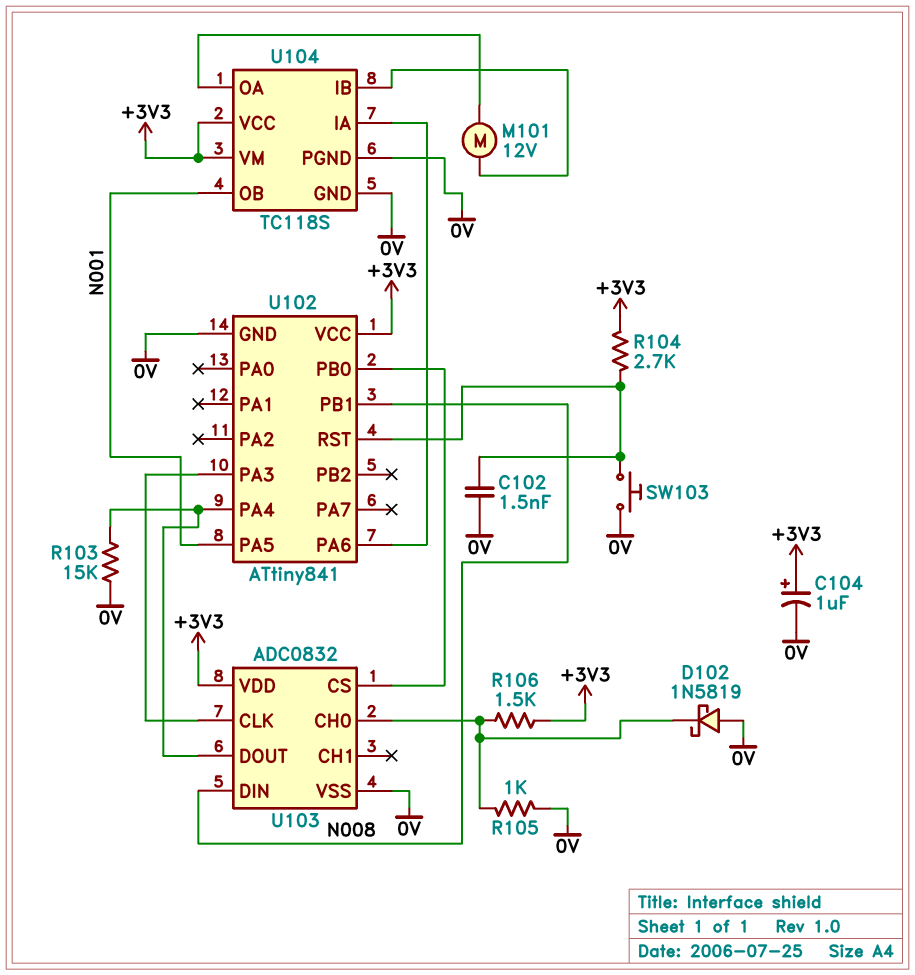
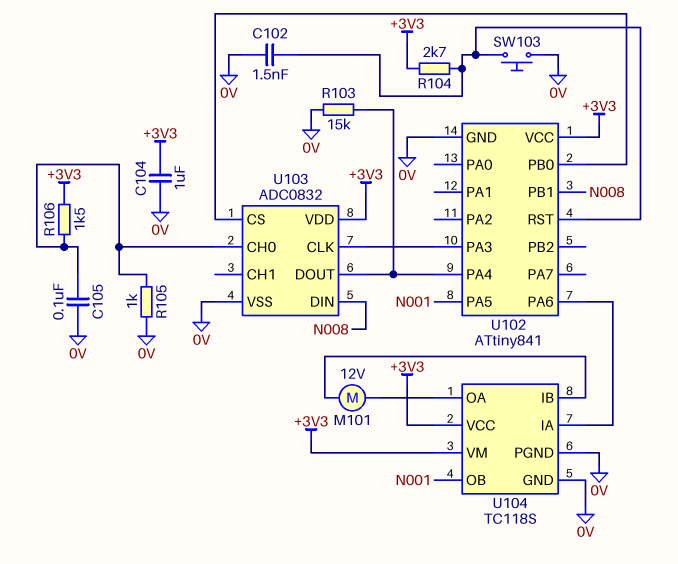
C104: 1uF (plus +3V3, minus 0V) -> 1uF (+3V3, 0V)
C105: none -> 100nF (0V, U103/CH0)
D102: schottky 1N5819 (A 0V, K U103/CH0) -> none

